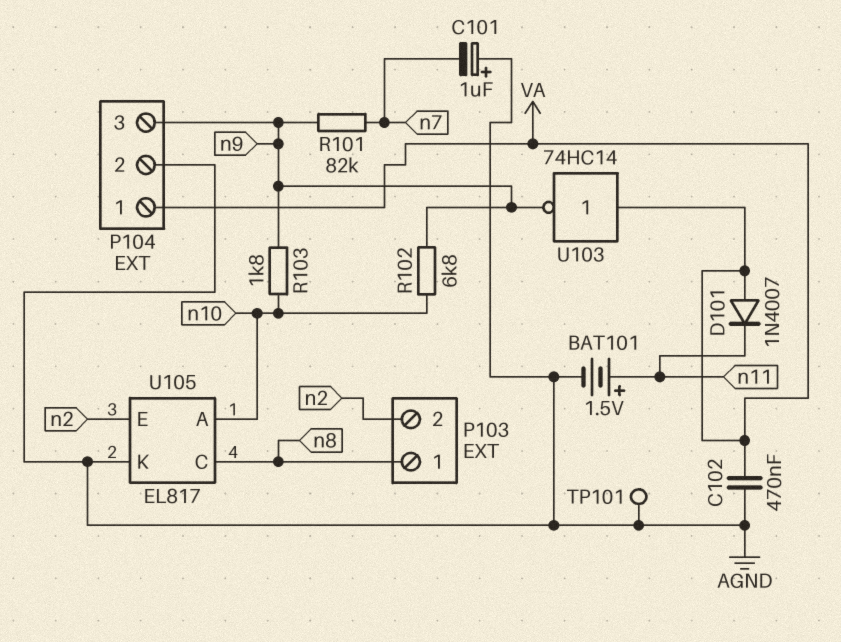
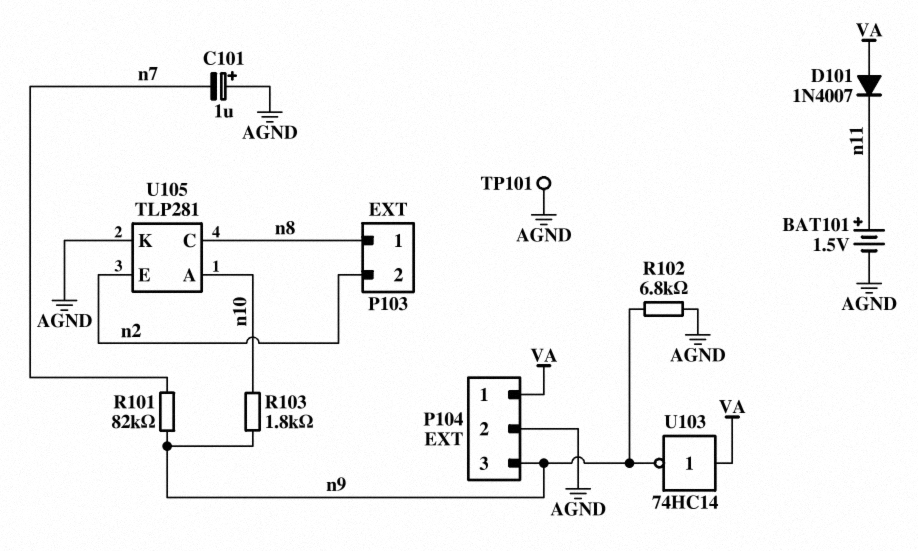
C102: 470nF (AGND, VA) -> none
R102: 6.8k (n9, n10) -> 6.8k (AGND, n9)
U105: EL817 -> TLP281

